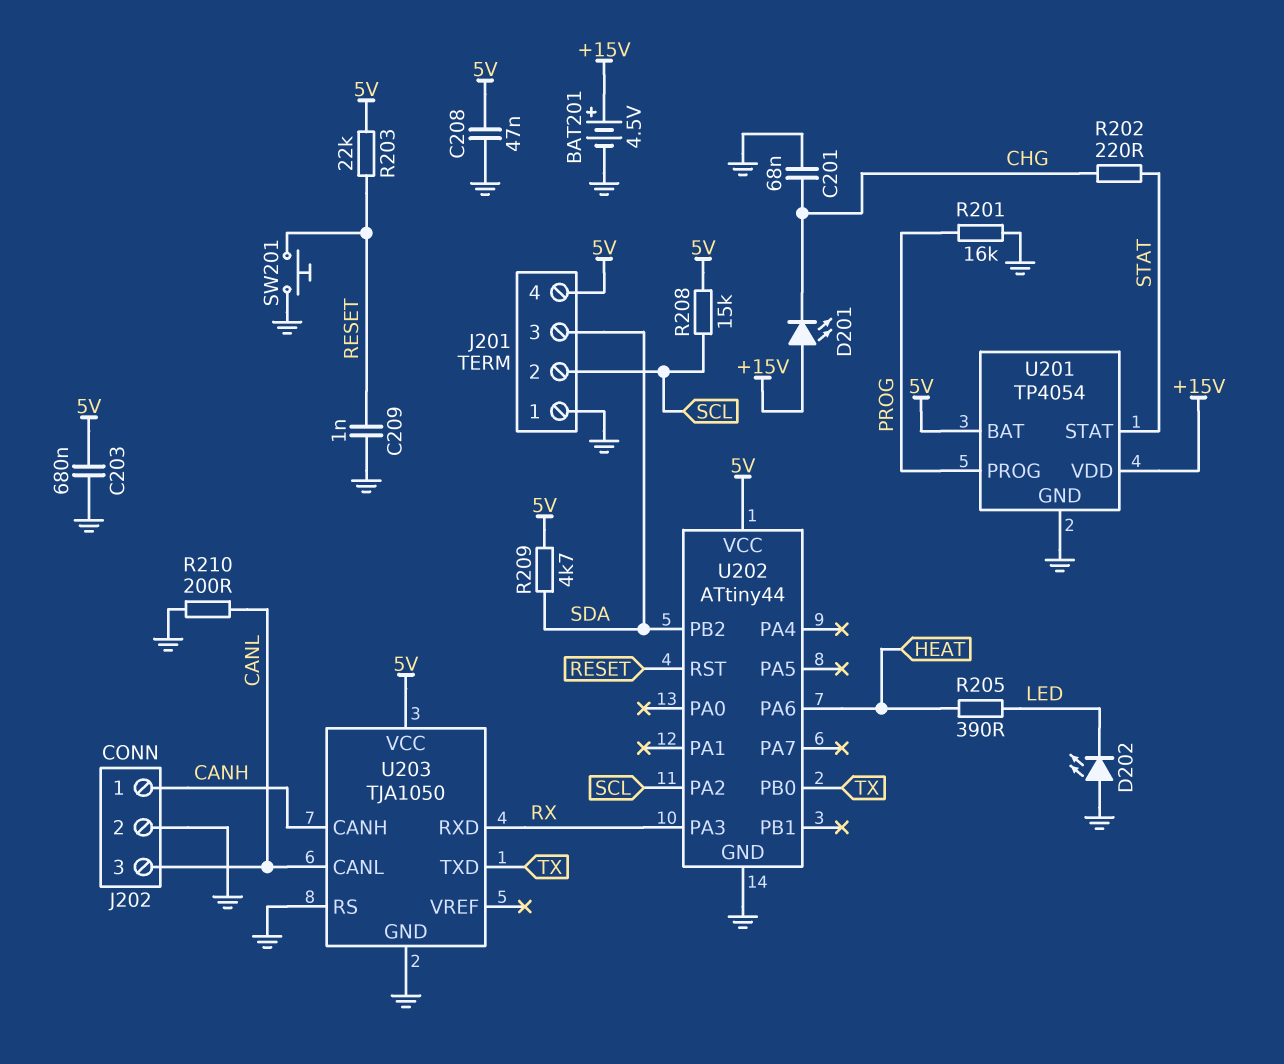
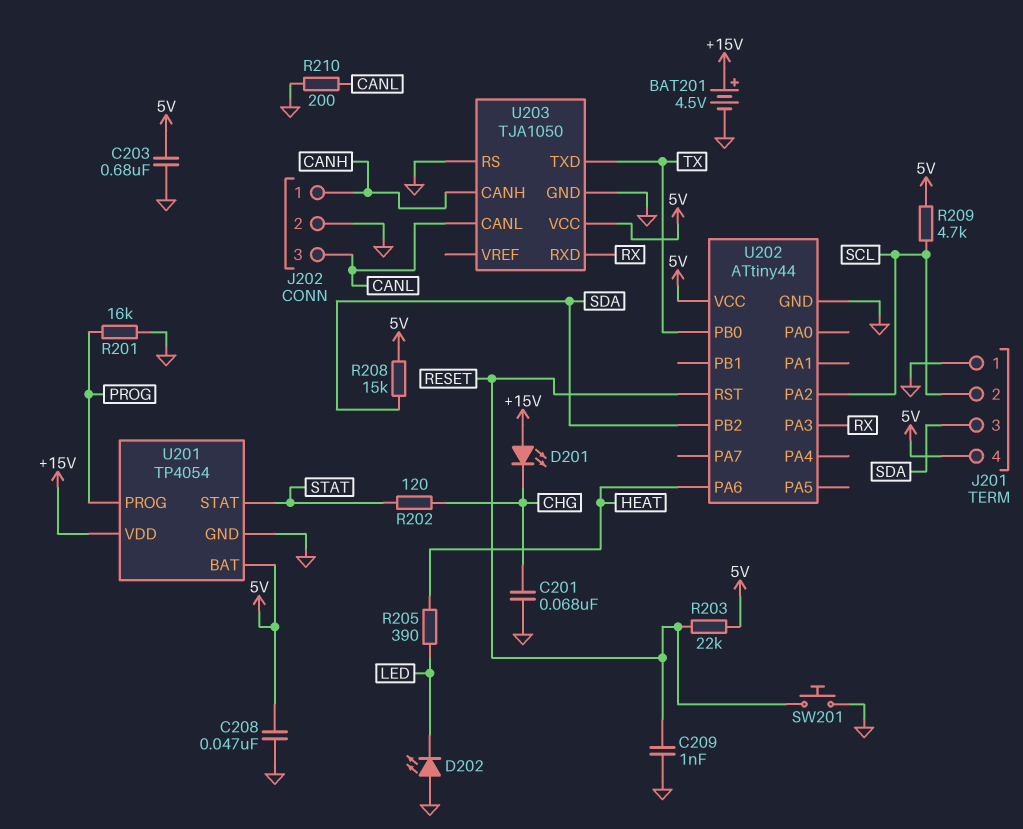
R202: 220 (CHG, STAT) -> 120 (CHG, STAT)
R208: 15k (5V, SCL) -> 15k (5V, SDA)
R209: 4.7k (5V, SDA) -> 4.7k (5V, SCL)

